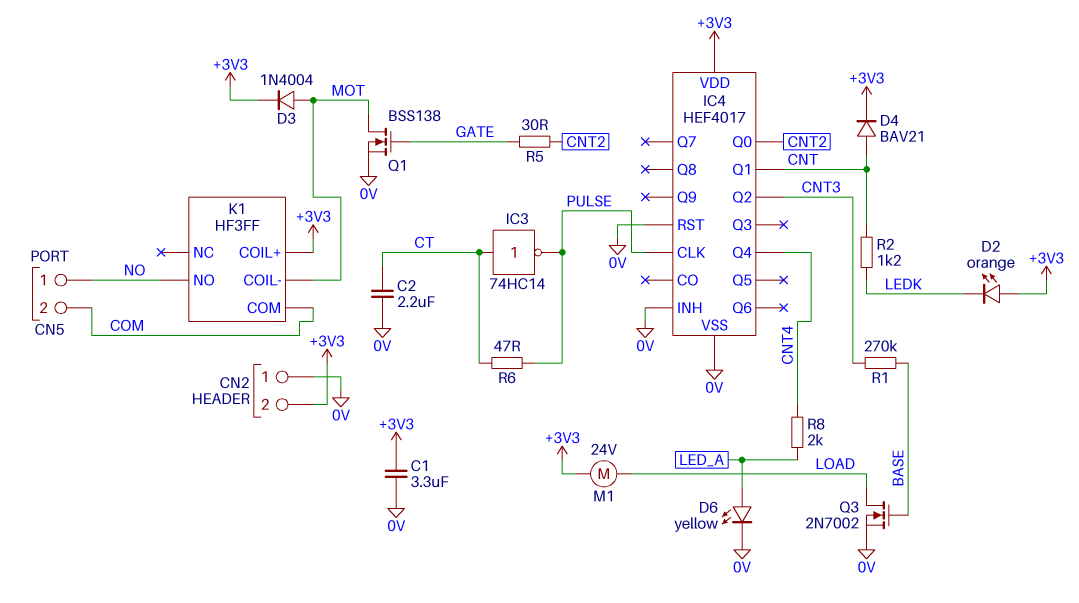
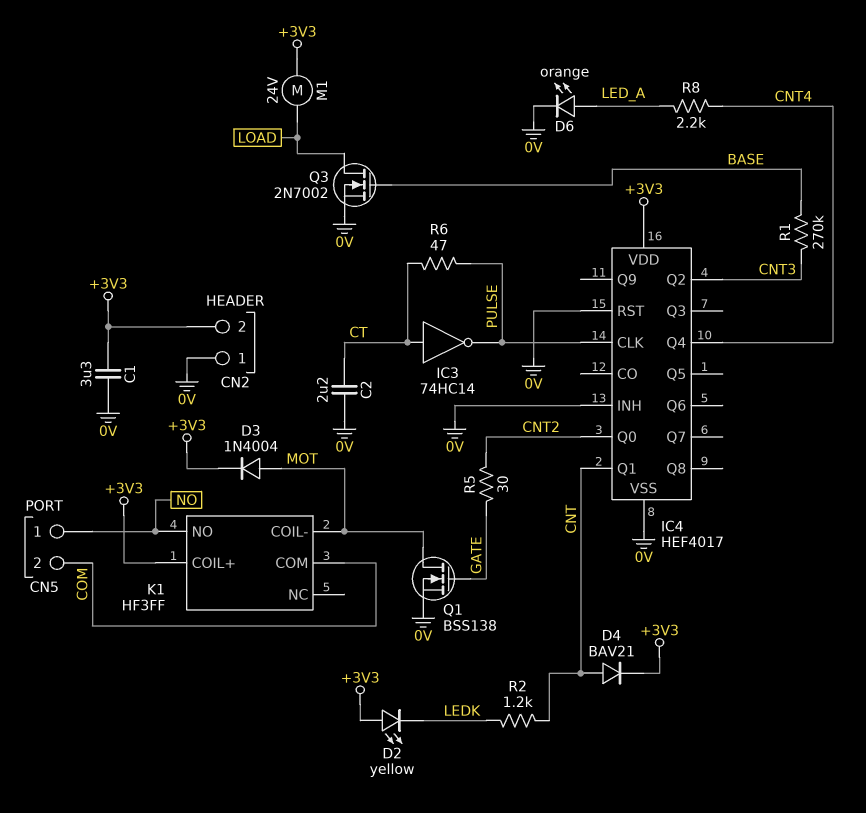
D2: LED orange (A +3V3, K LEDK) -> LED yellow (A +3V3, K LEDK)
D6: LED yellow (A LED_A, K 0V) -> LED orange (A LED_A, K 0V)
R8: 2k (CNT4, LED_A) -> 2.2k (CNT4, LED_A)

